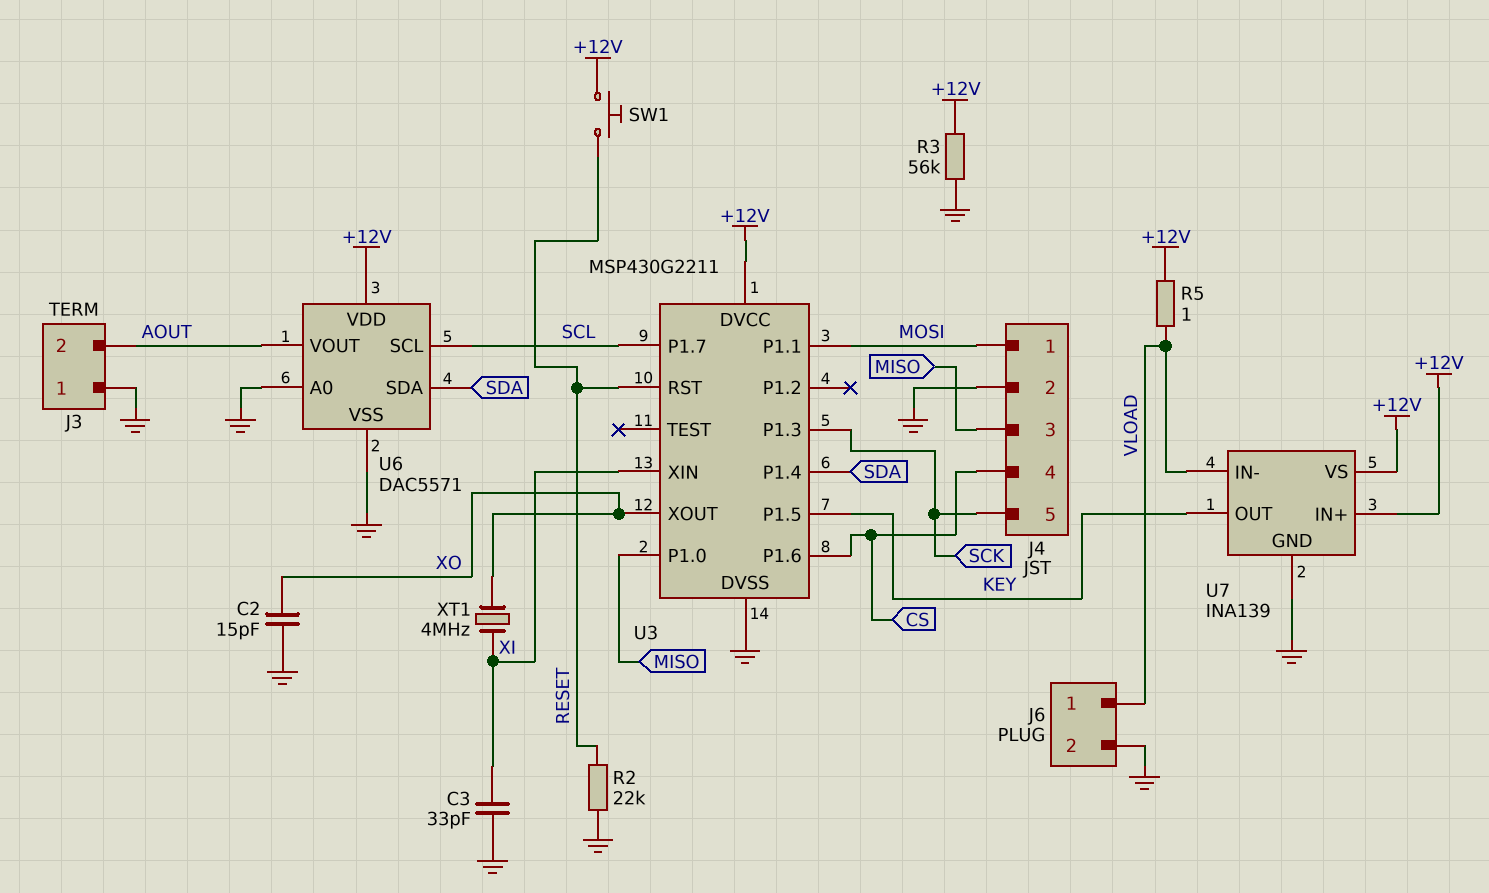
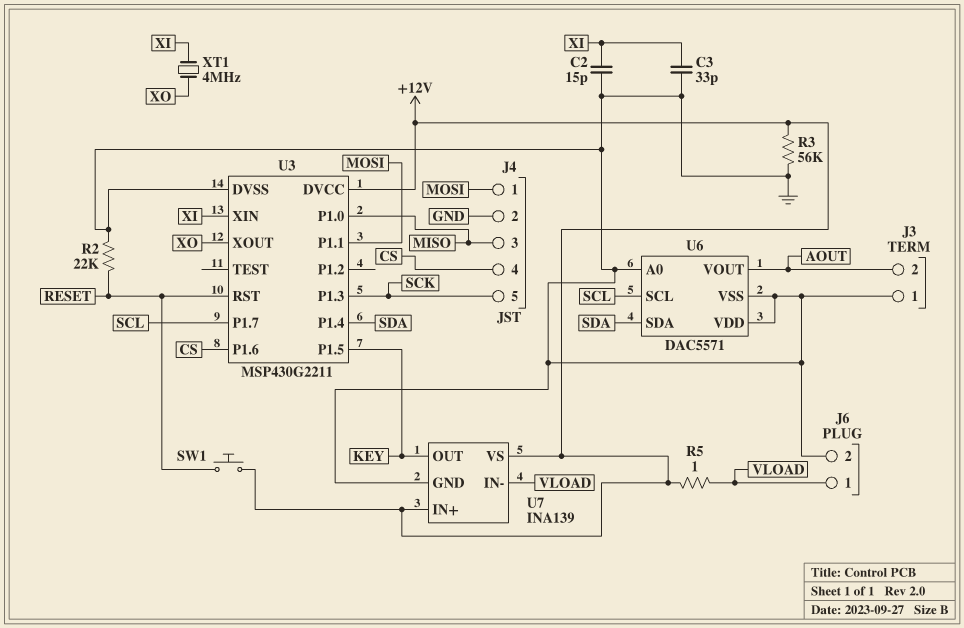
C2: 15pF (GND, XO) -> 15pF (GND, XI)
U6 pin VDD: +12V -> GND

